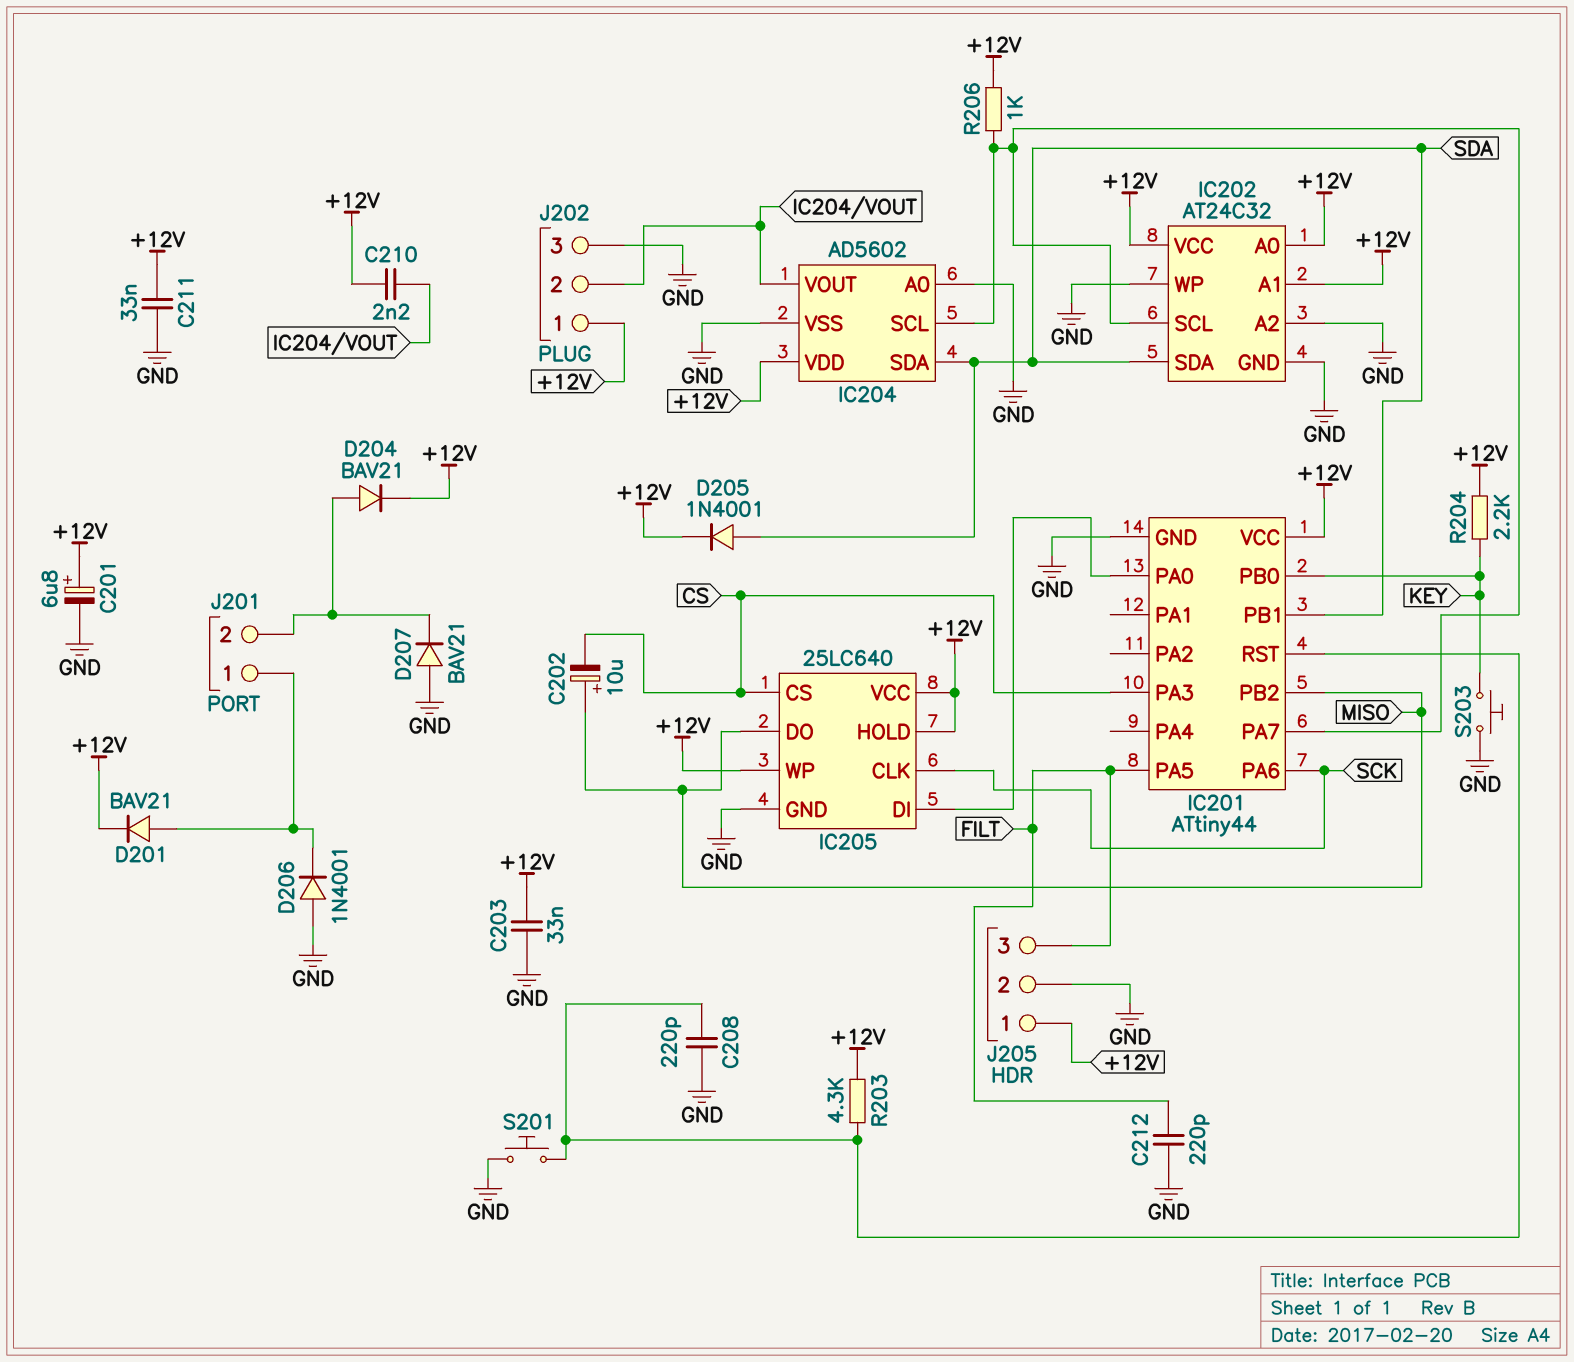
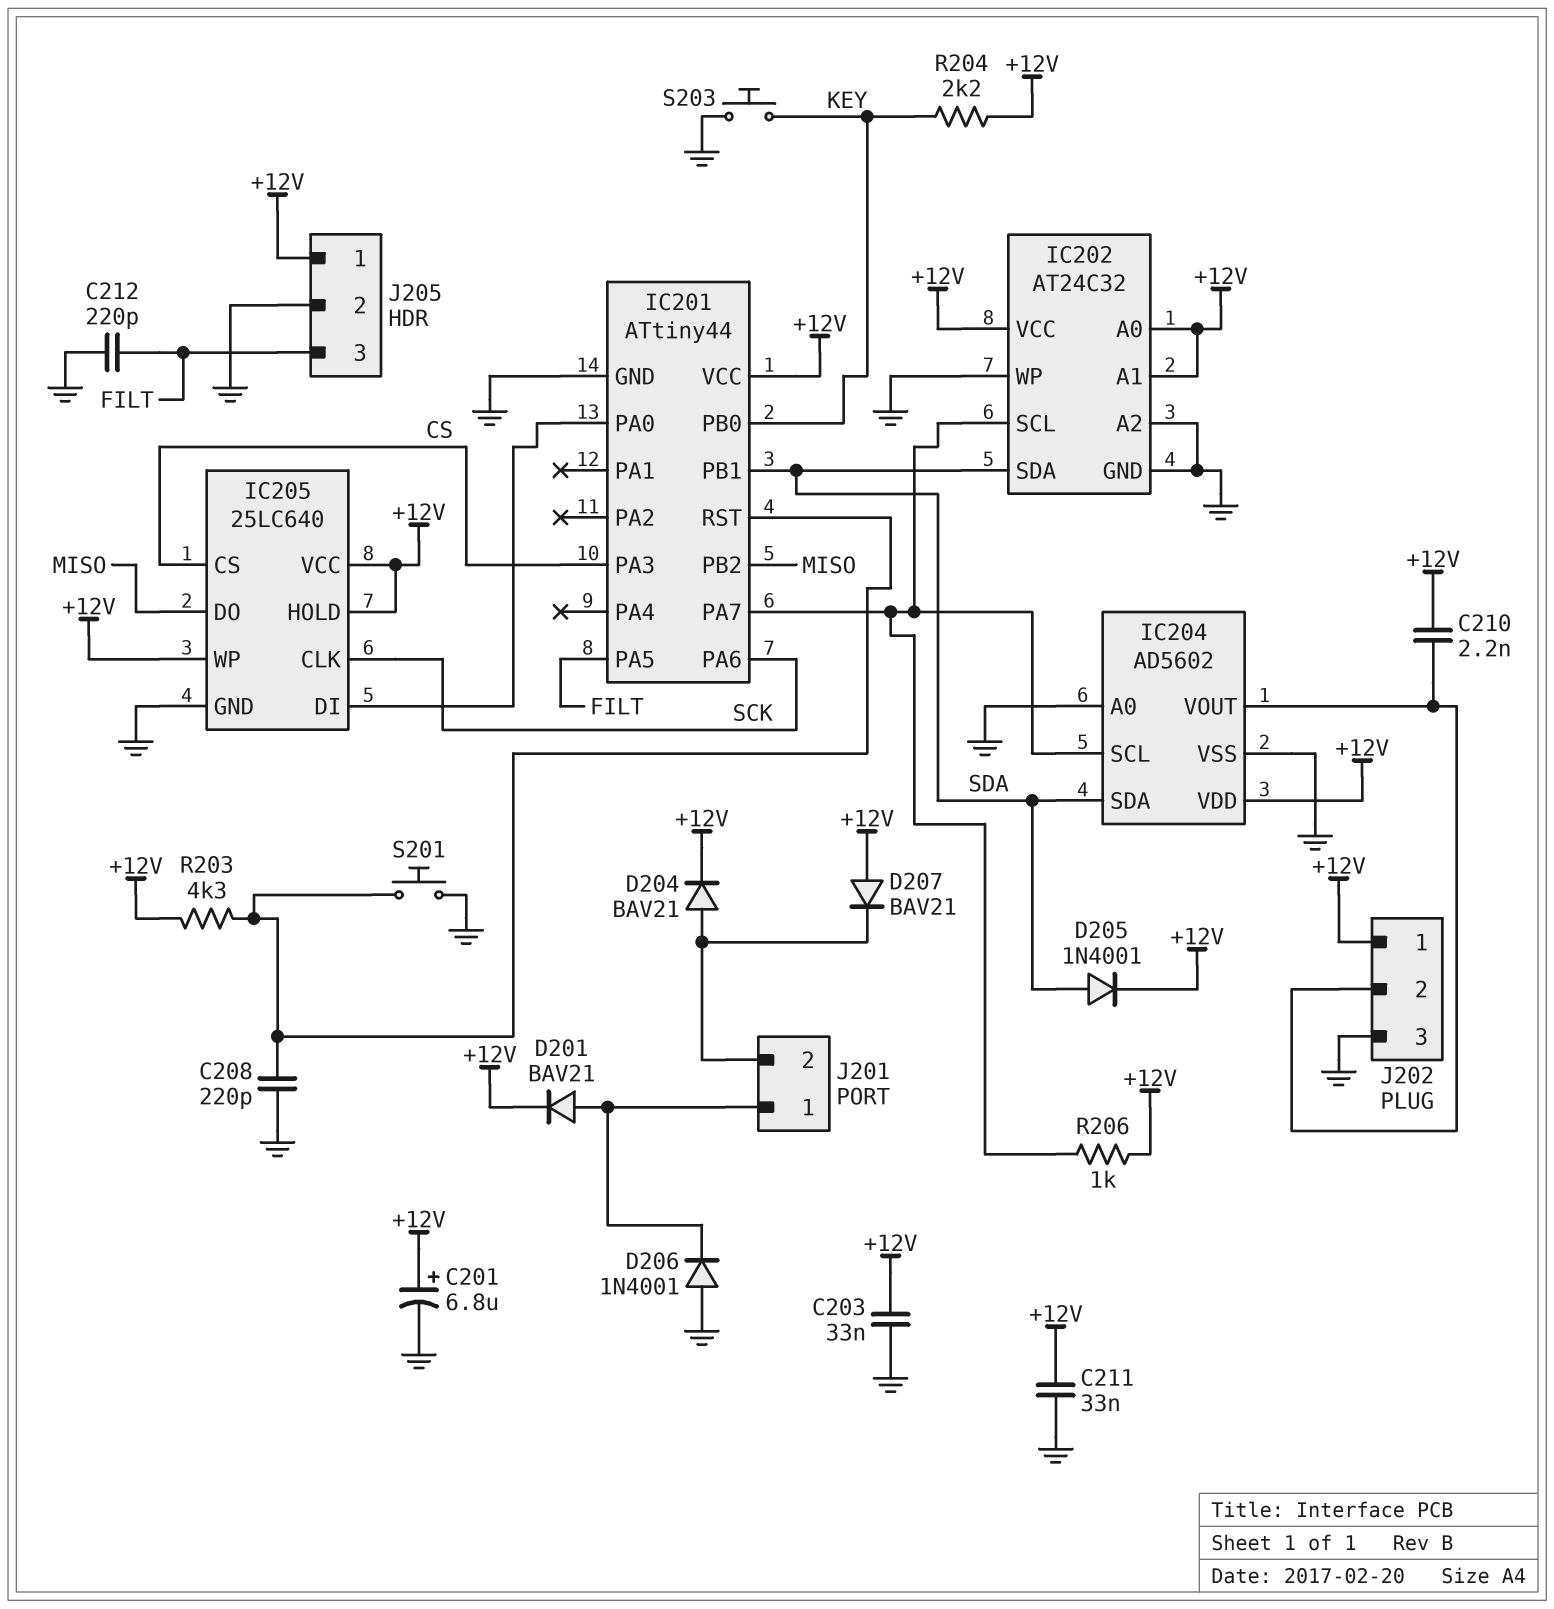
C202: 10uF (plus MISO, minus CS) -> none
D207: diode BAV21 (A GND, K J201/2) -> diode BAV21 (A +12V, K J201/2)

